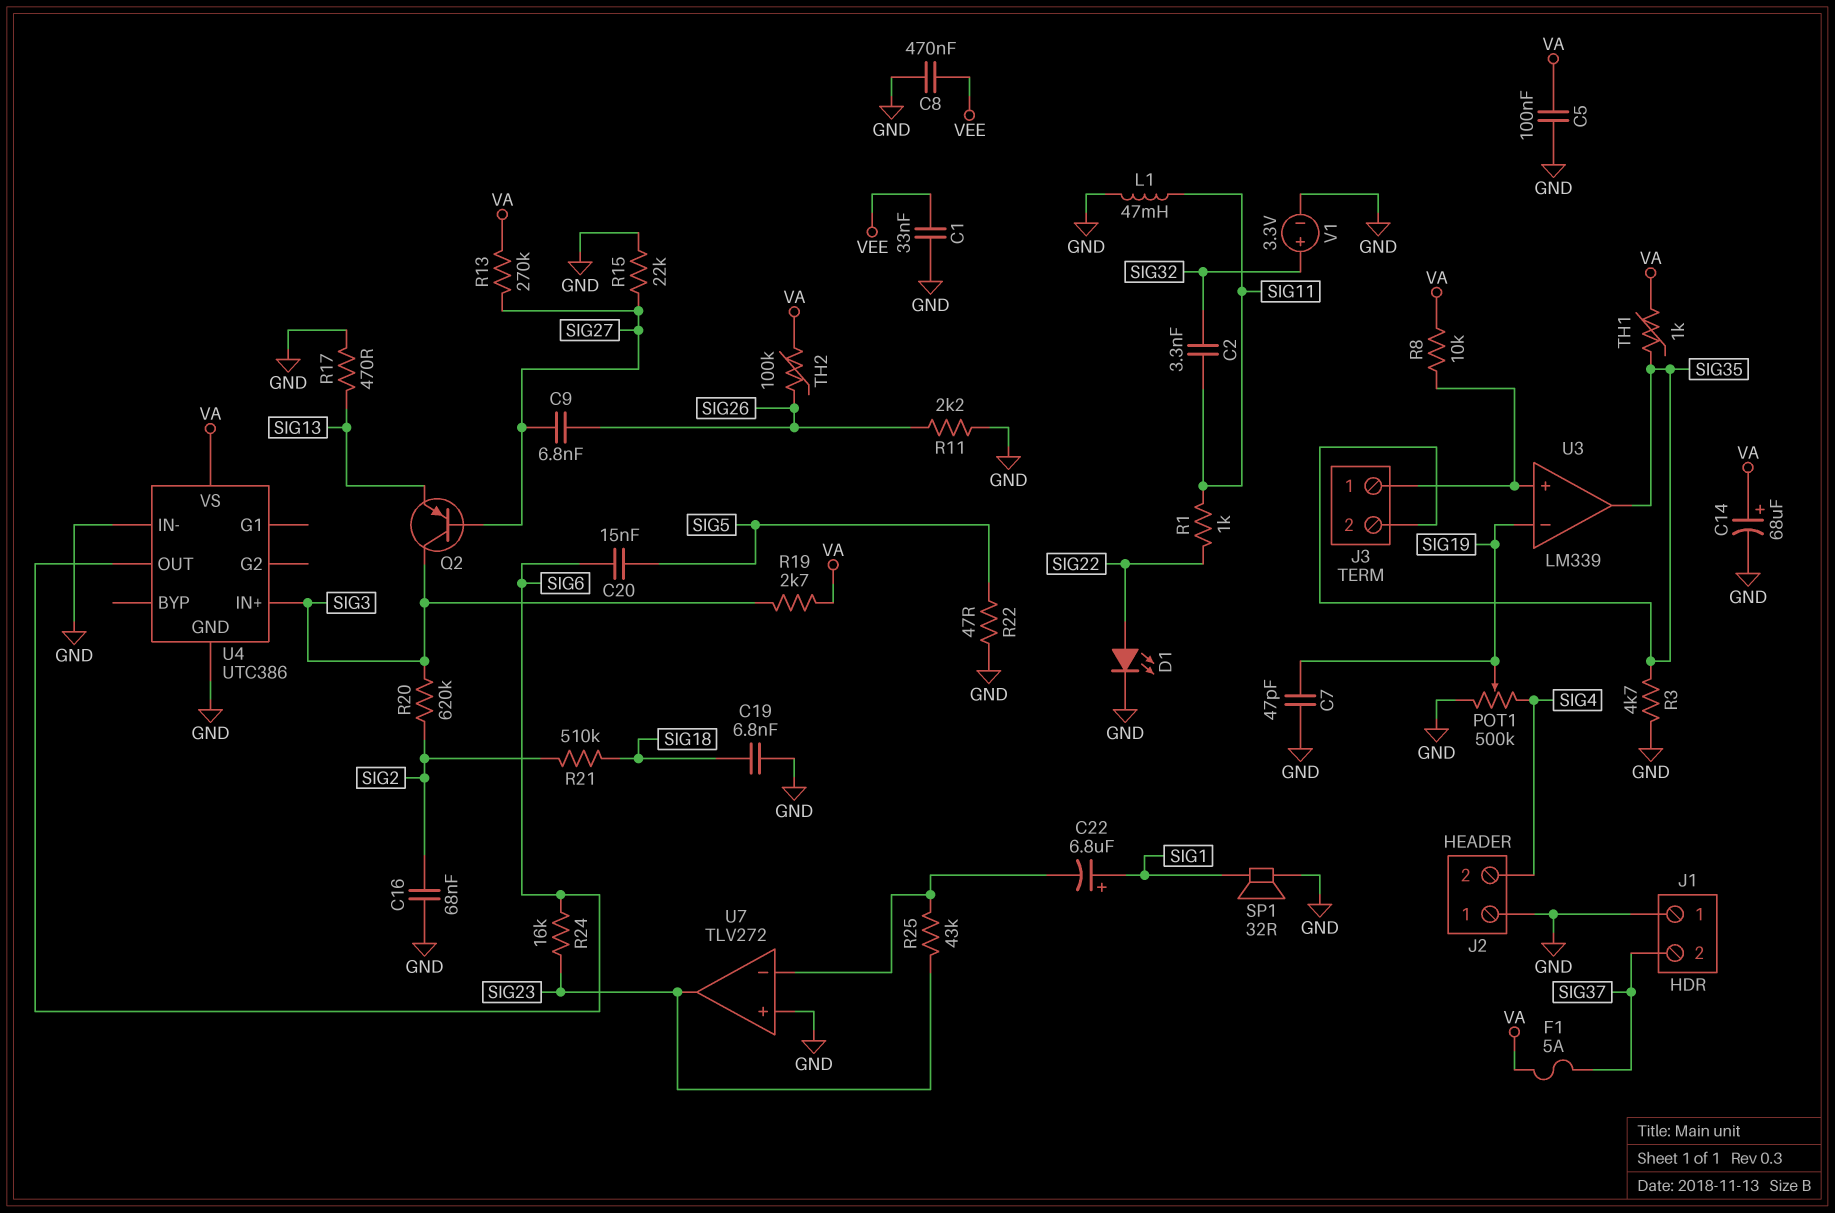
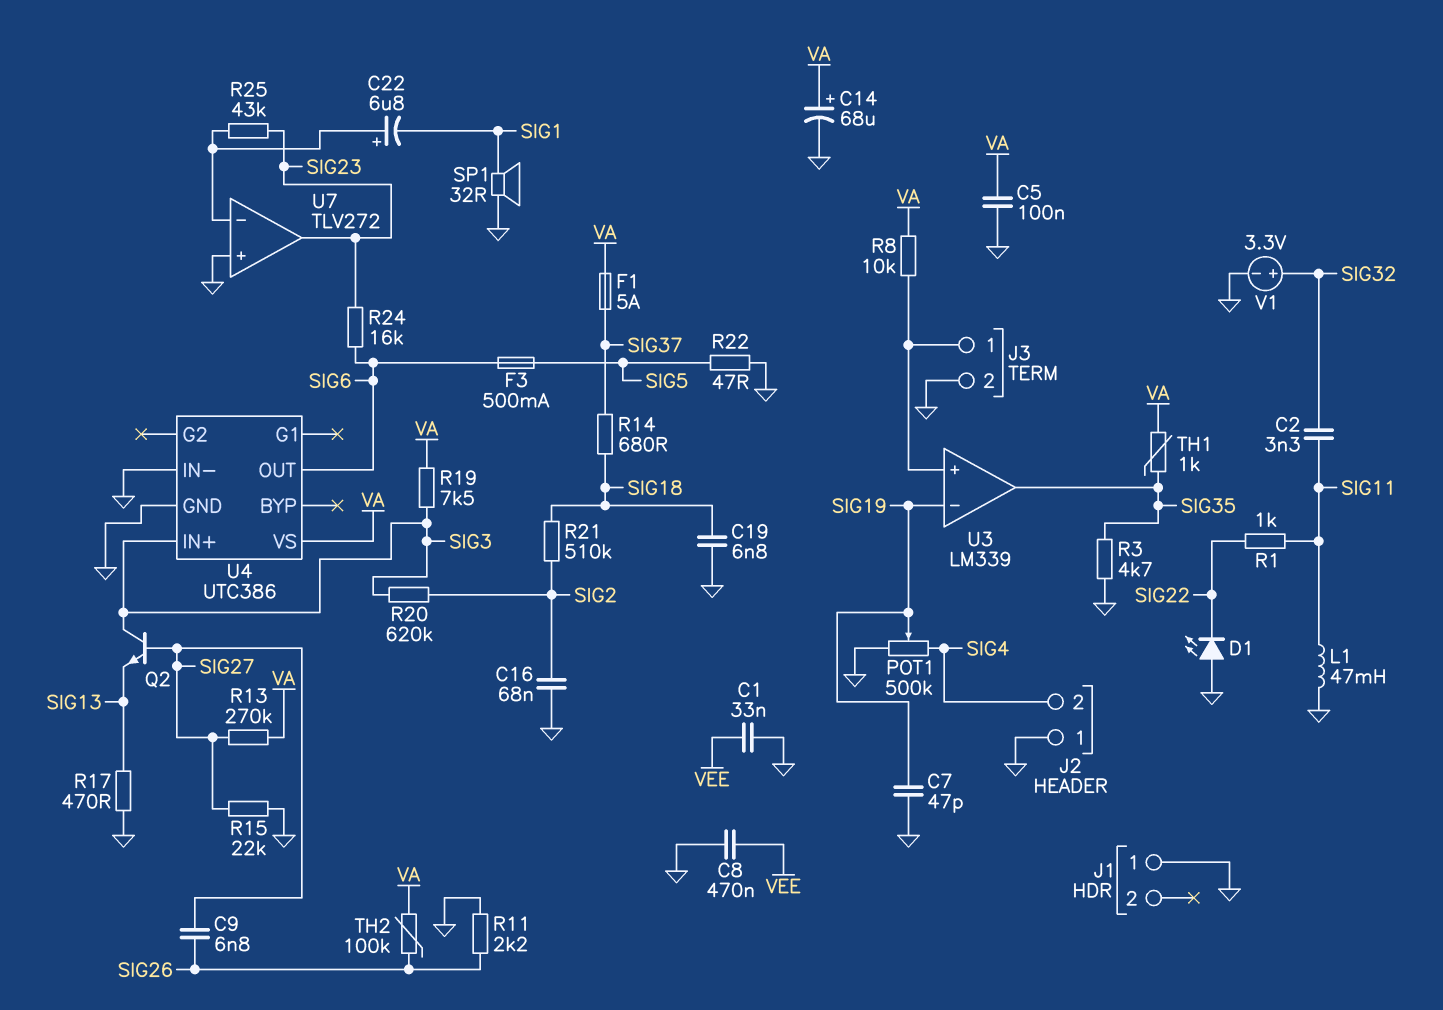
C20: 15nF (SIG5, SIG6) -> none
C22: 6.8uF (plus SIG1, minus U7/in-) -> 6.8uF (plus U7/in-, minus SIG1)
D1: LED (A SIG22, K GND) -> LED (A GND, K SIG22)
F3: none -> 500mA (SIG5, SIG6)
J1 pin 2: SIG37 -> none
J3 pin 2: SIG35 -> GND
Q2: PNP (B SIG27, C SIG3, E SIG13) -> NPN (B SIG27, C SIG3, E SIG13)
R14: none -> 680 (SIG18, SIG37)
R19: 2.7k (SIG3, VA) -> 7.5k (SIG3, VA)

